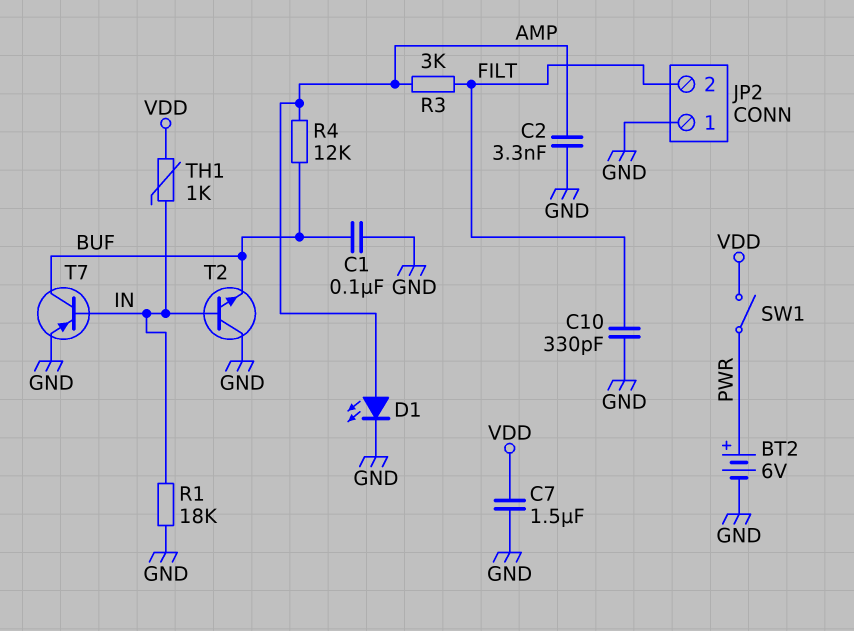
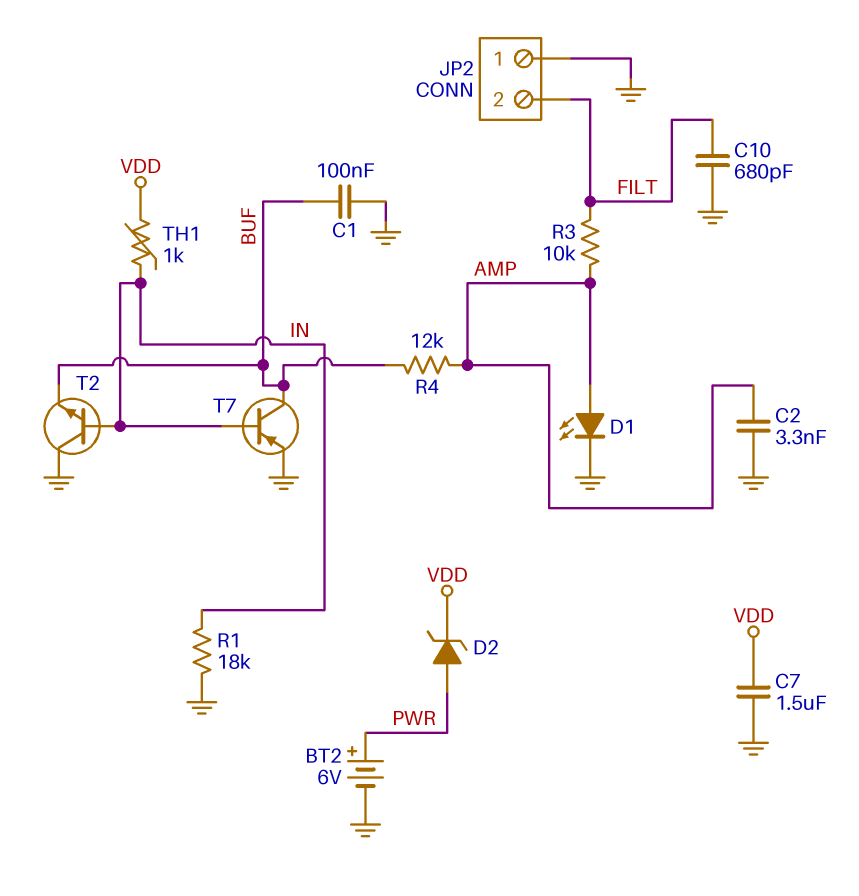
C10: 330pF (FILT, GND) -> 680pF (FILT, GND)
D2: none -> zener (A PWR, K VDD)
R3: 3k (AMP, FILT) -> 10k (AMP, FILT)
SW1: switch (PWR, VDD) -> none

